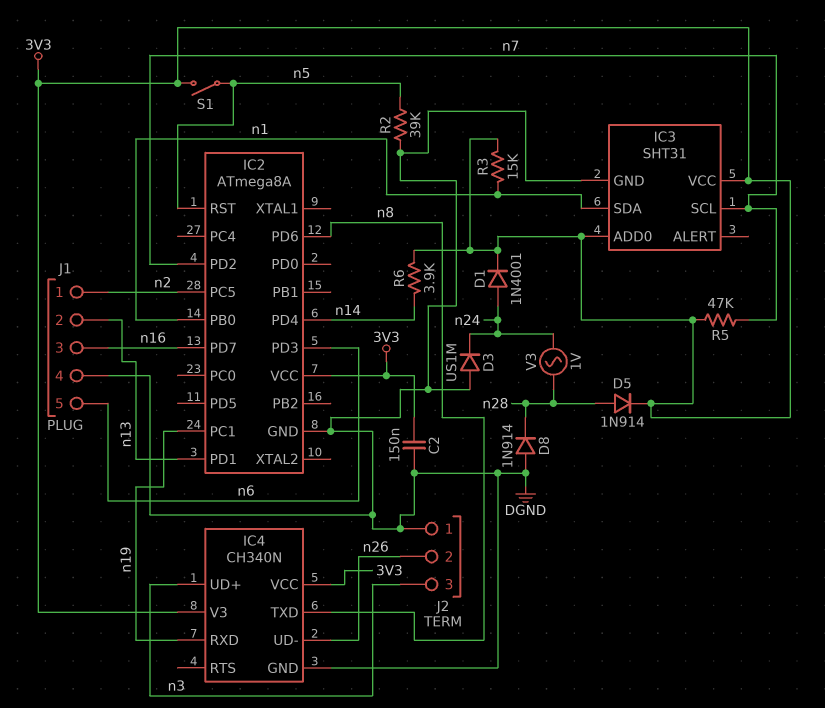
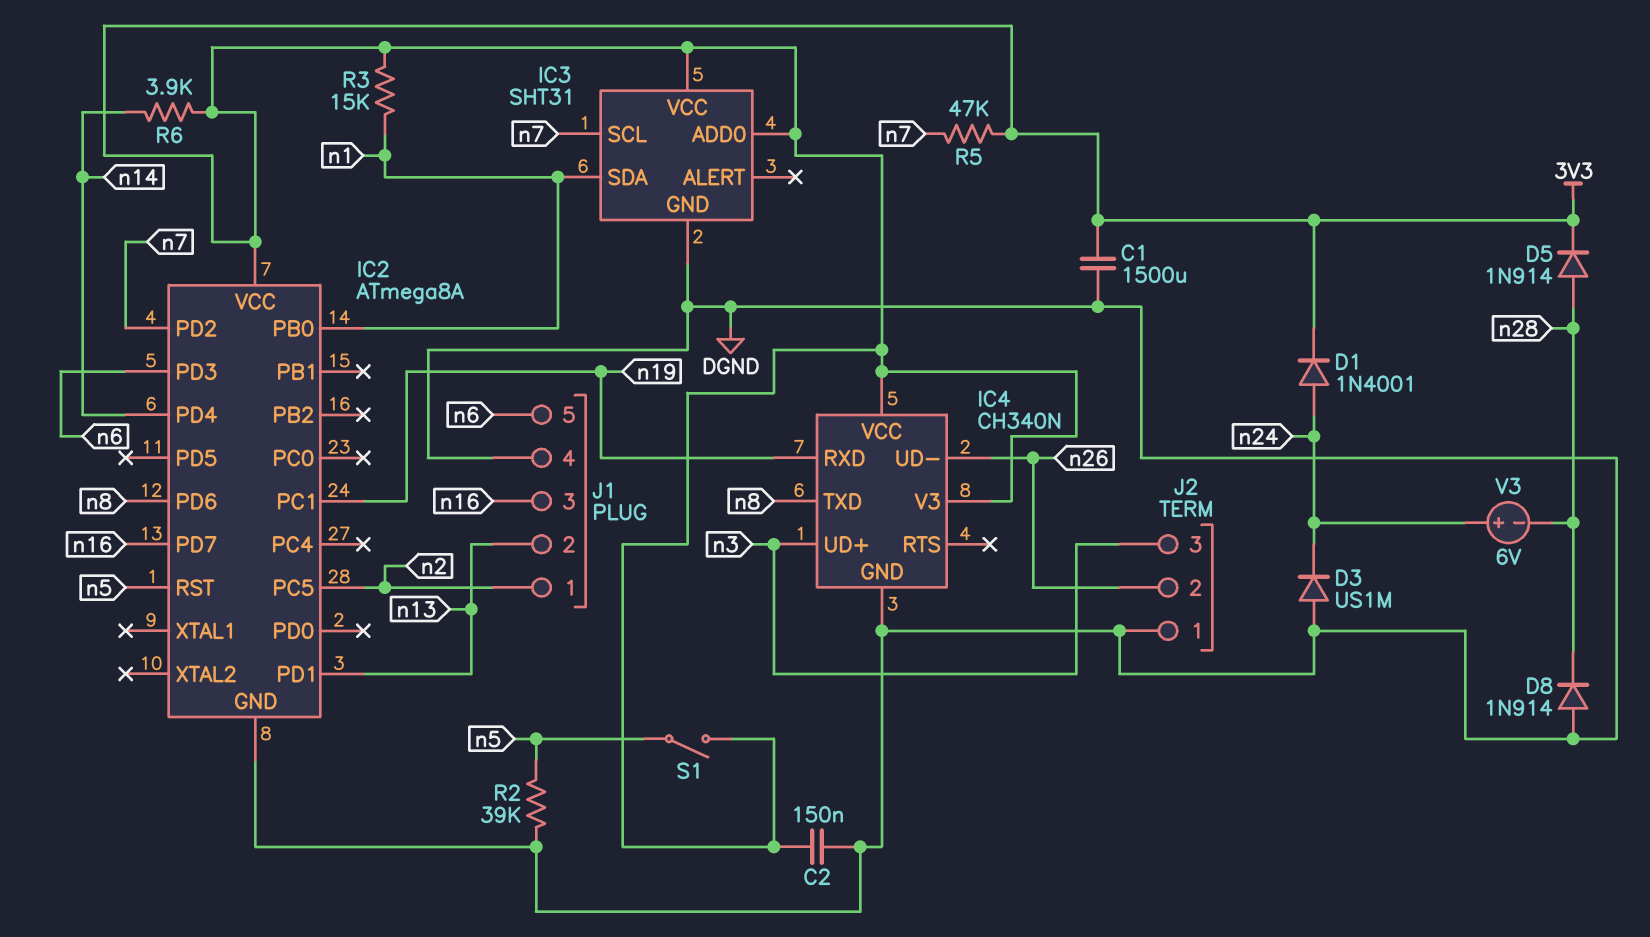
C1: none -> 1500uF (3V3, DGND)
V3: AC 1V (n24, n28) -> 6V (plus n24, minus n28)

